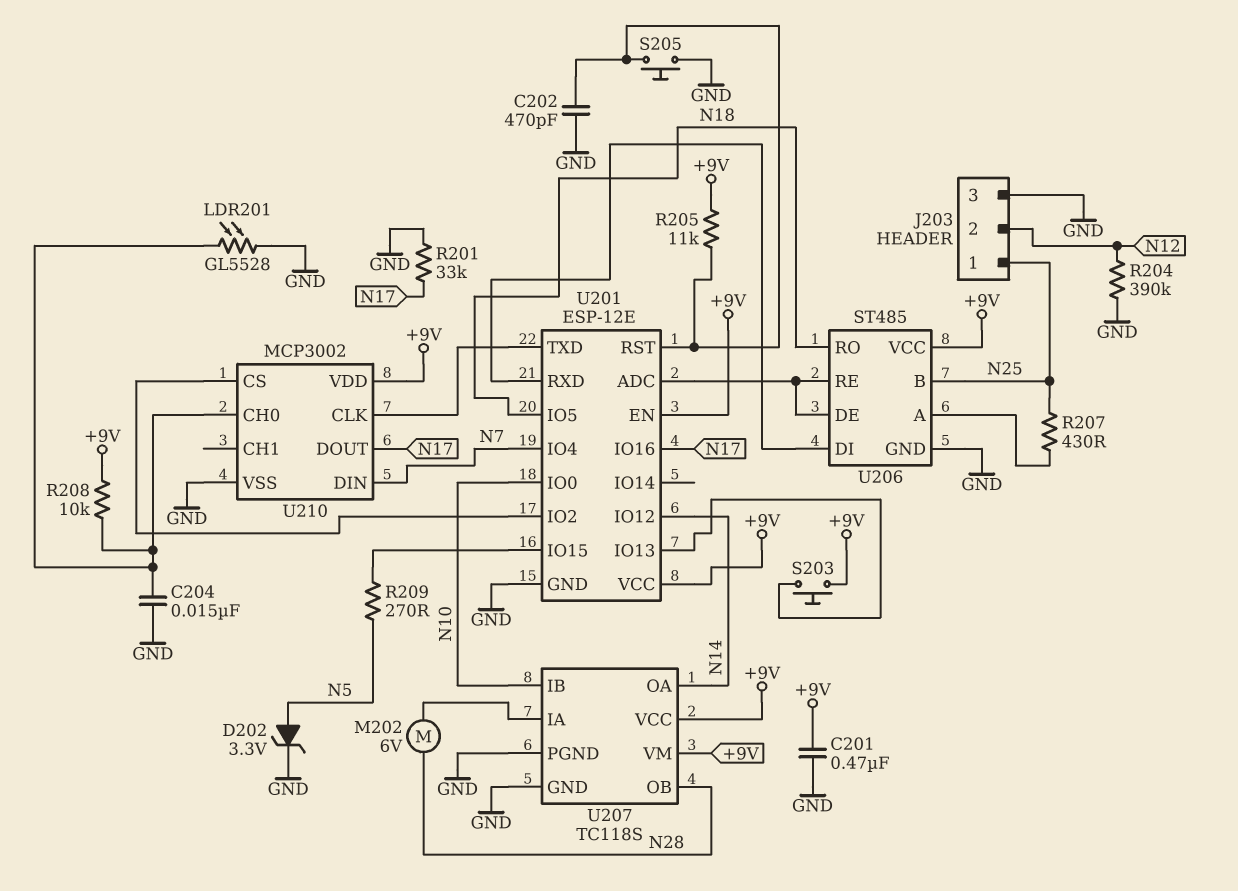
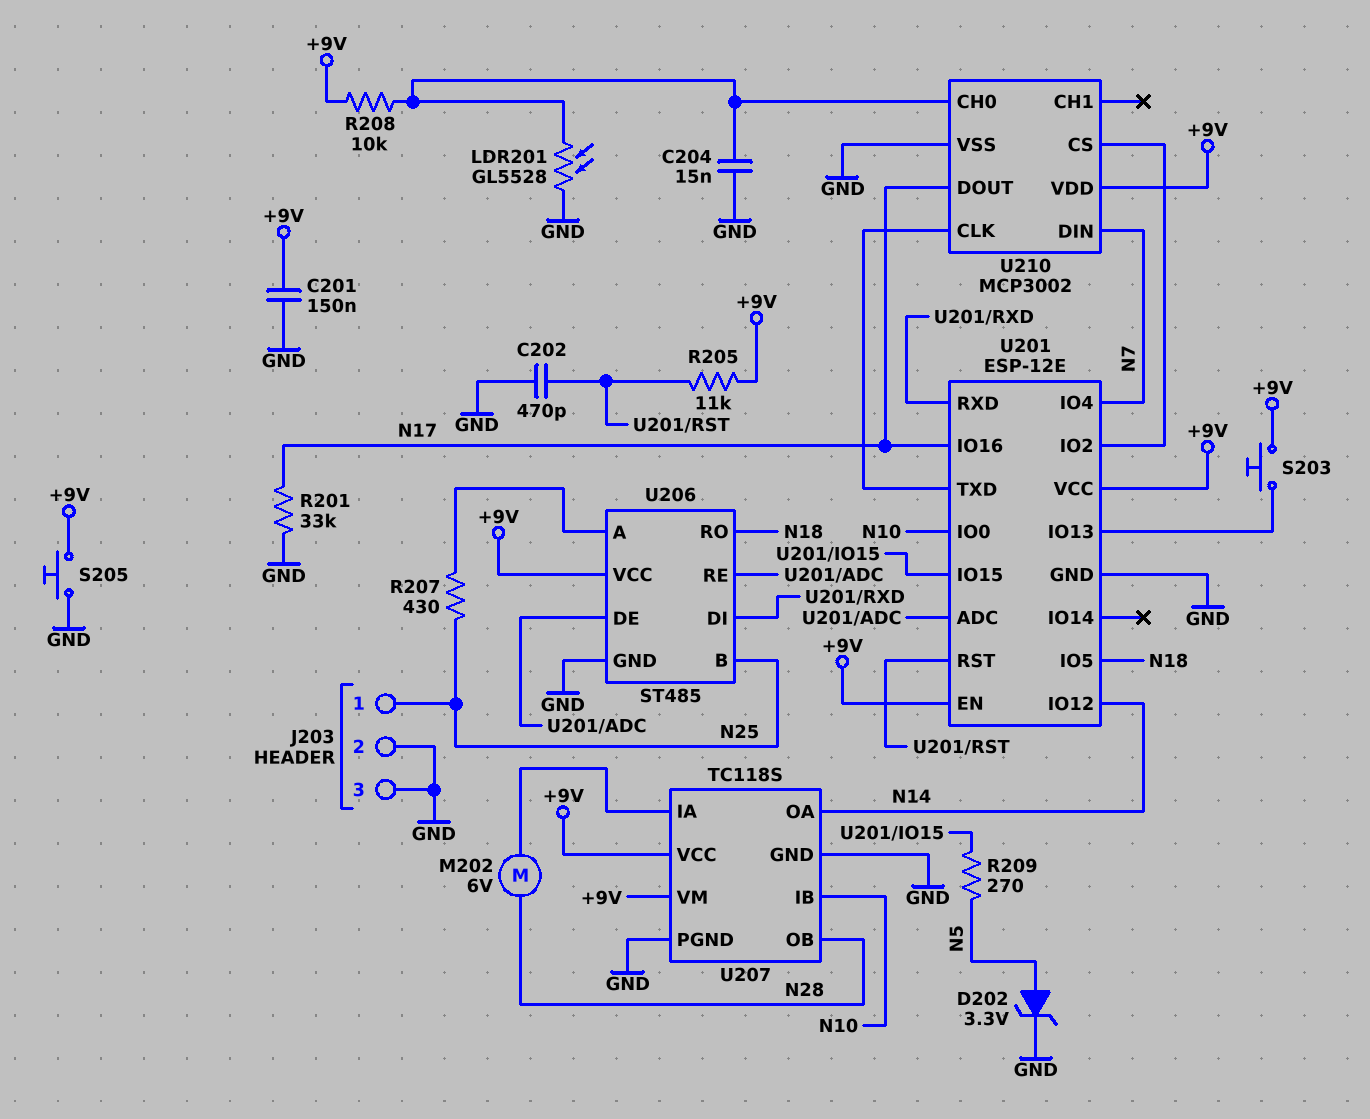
C201: 470nF (+9V, GND) -> 150nF (+9V, GND)
J203 pin 2: N12 -> GND
R204: 390k (GND, N12) -> none
S205: button (GND, U201/RST) -> button (+9V, GND)

